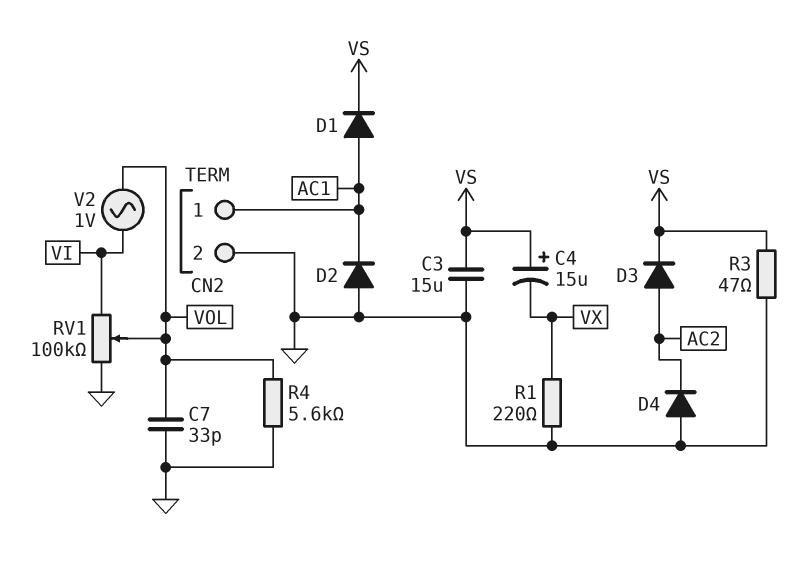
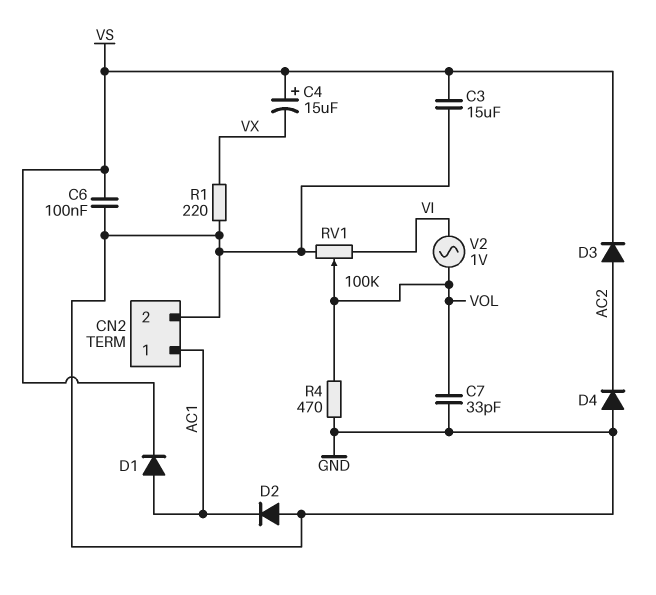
C6: none -> 100nF (GND, VS)
R3: 47 (GND, VS) -> none
R4: 5.6k (GND, VOL) -> 470 (GND, VOL)

